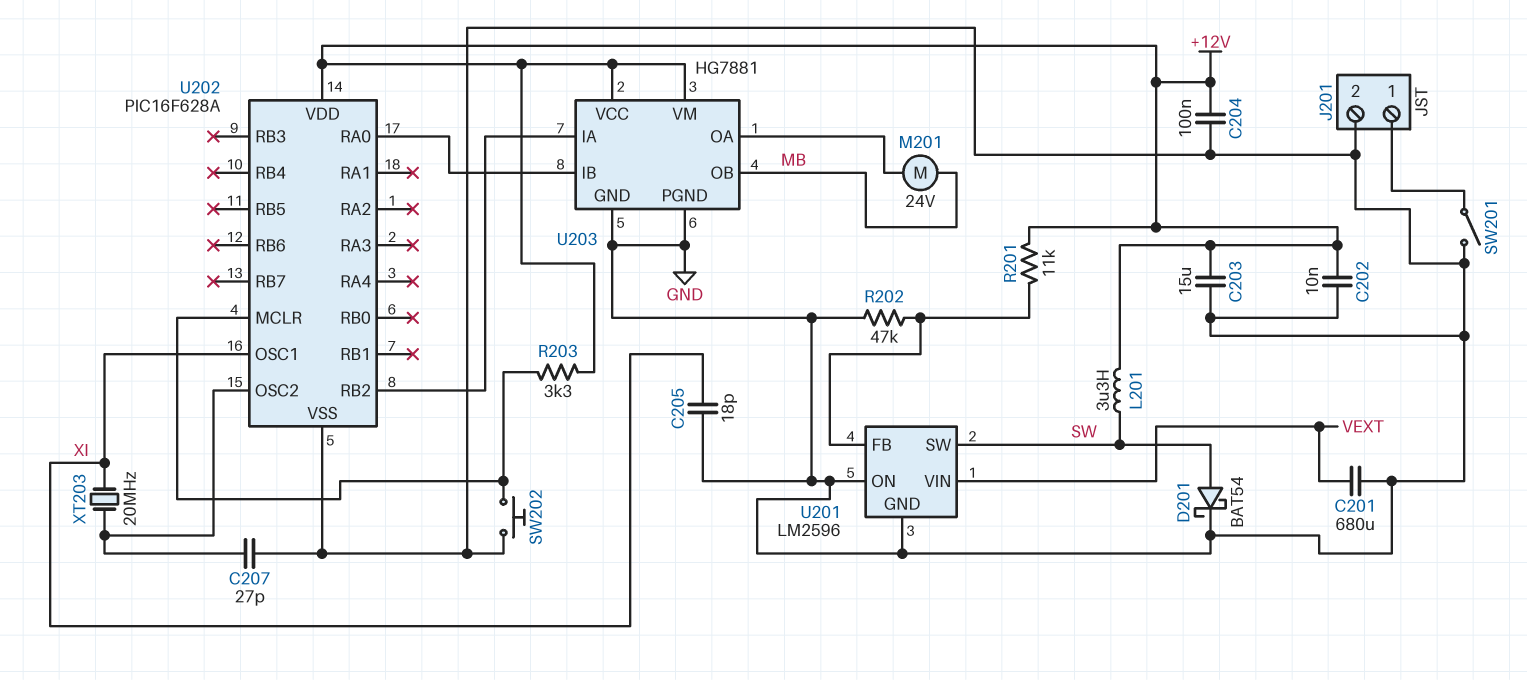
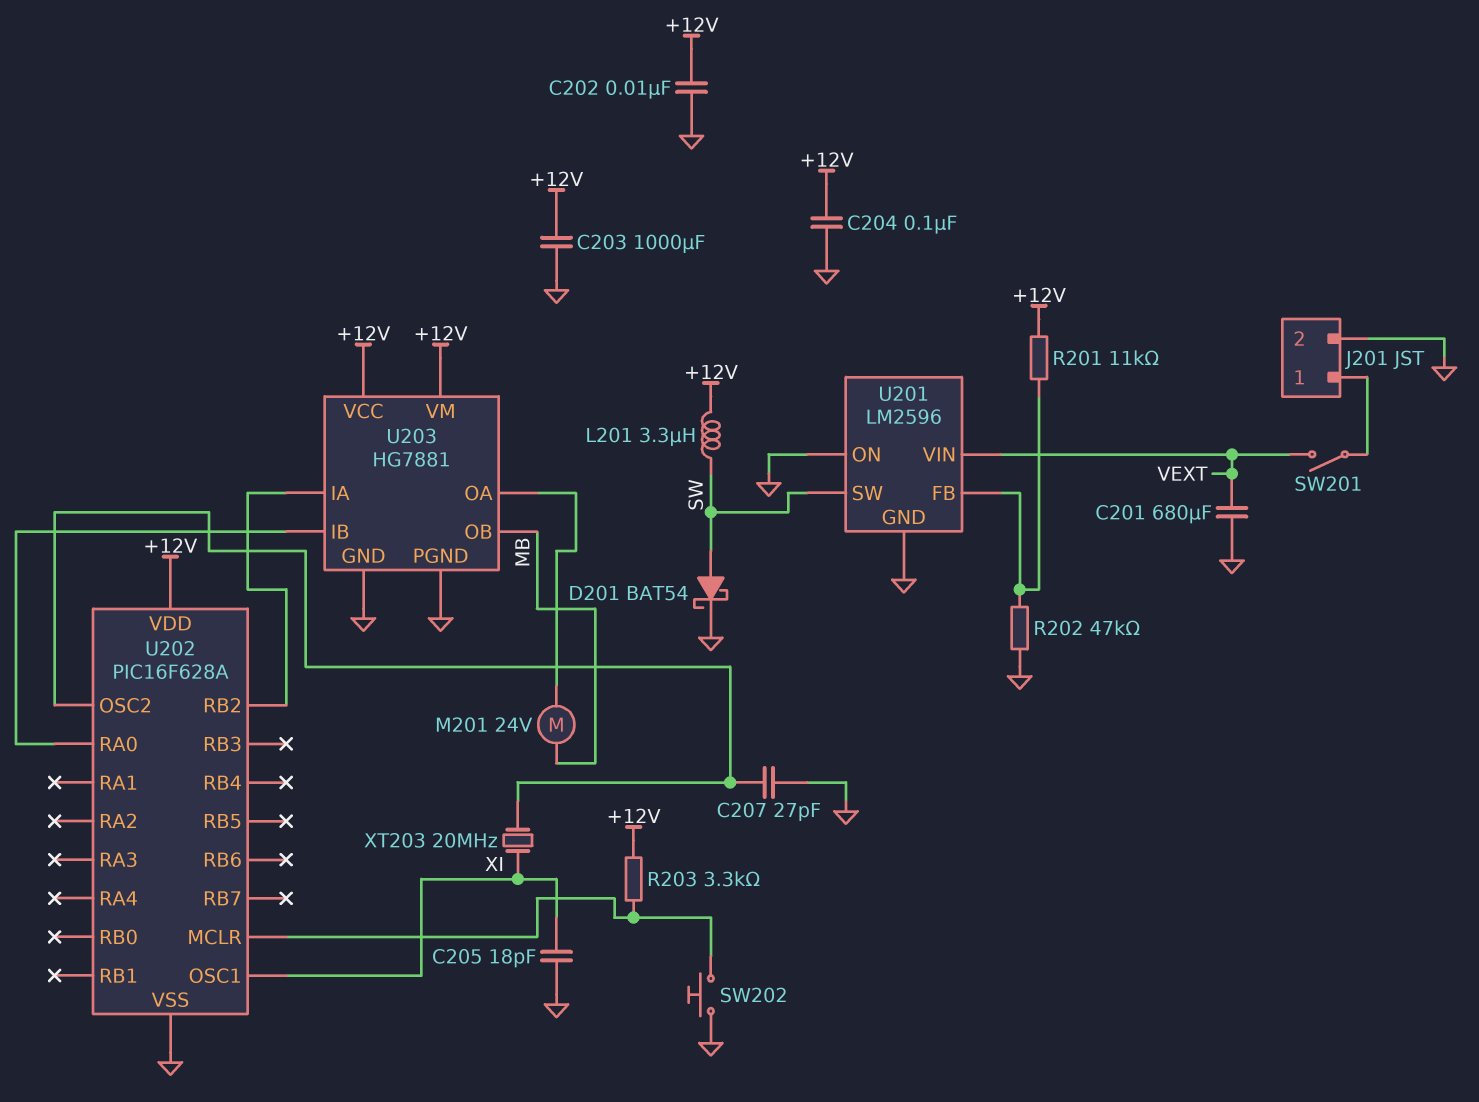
C203: 15uF (+12V, GND) -> 1000uF (+12V, GND)
SW201: switch (GND, J201/1) -> switch (J201/1, VEXT)

